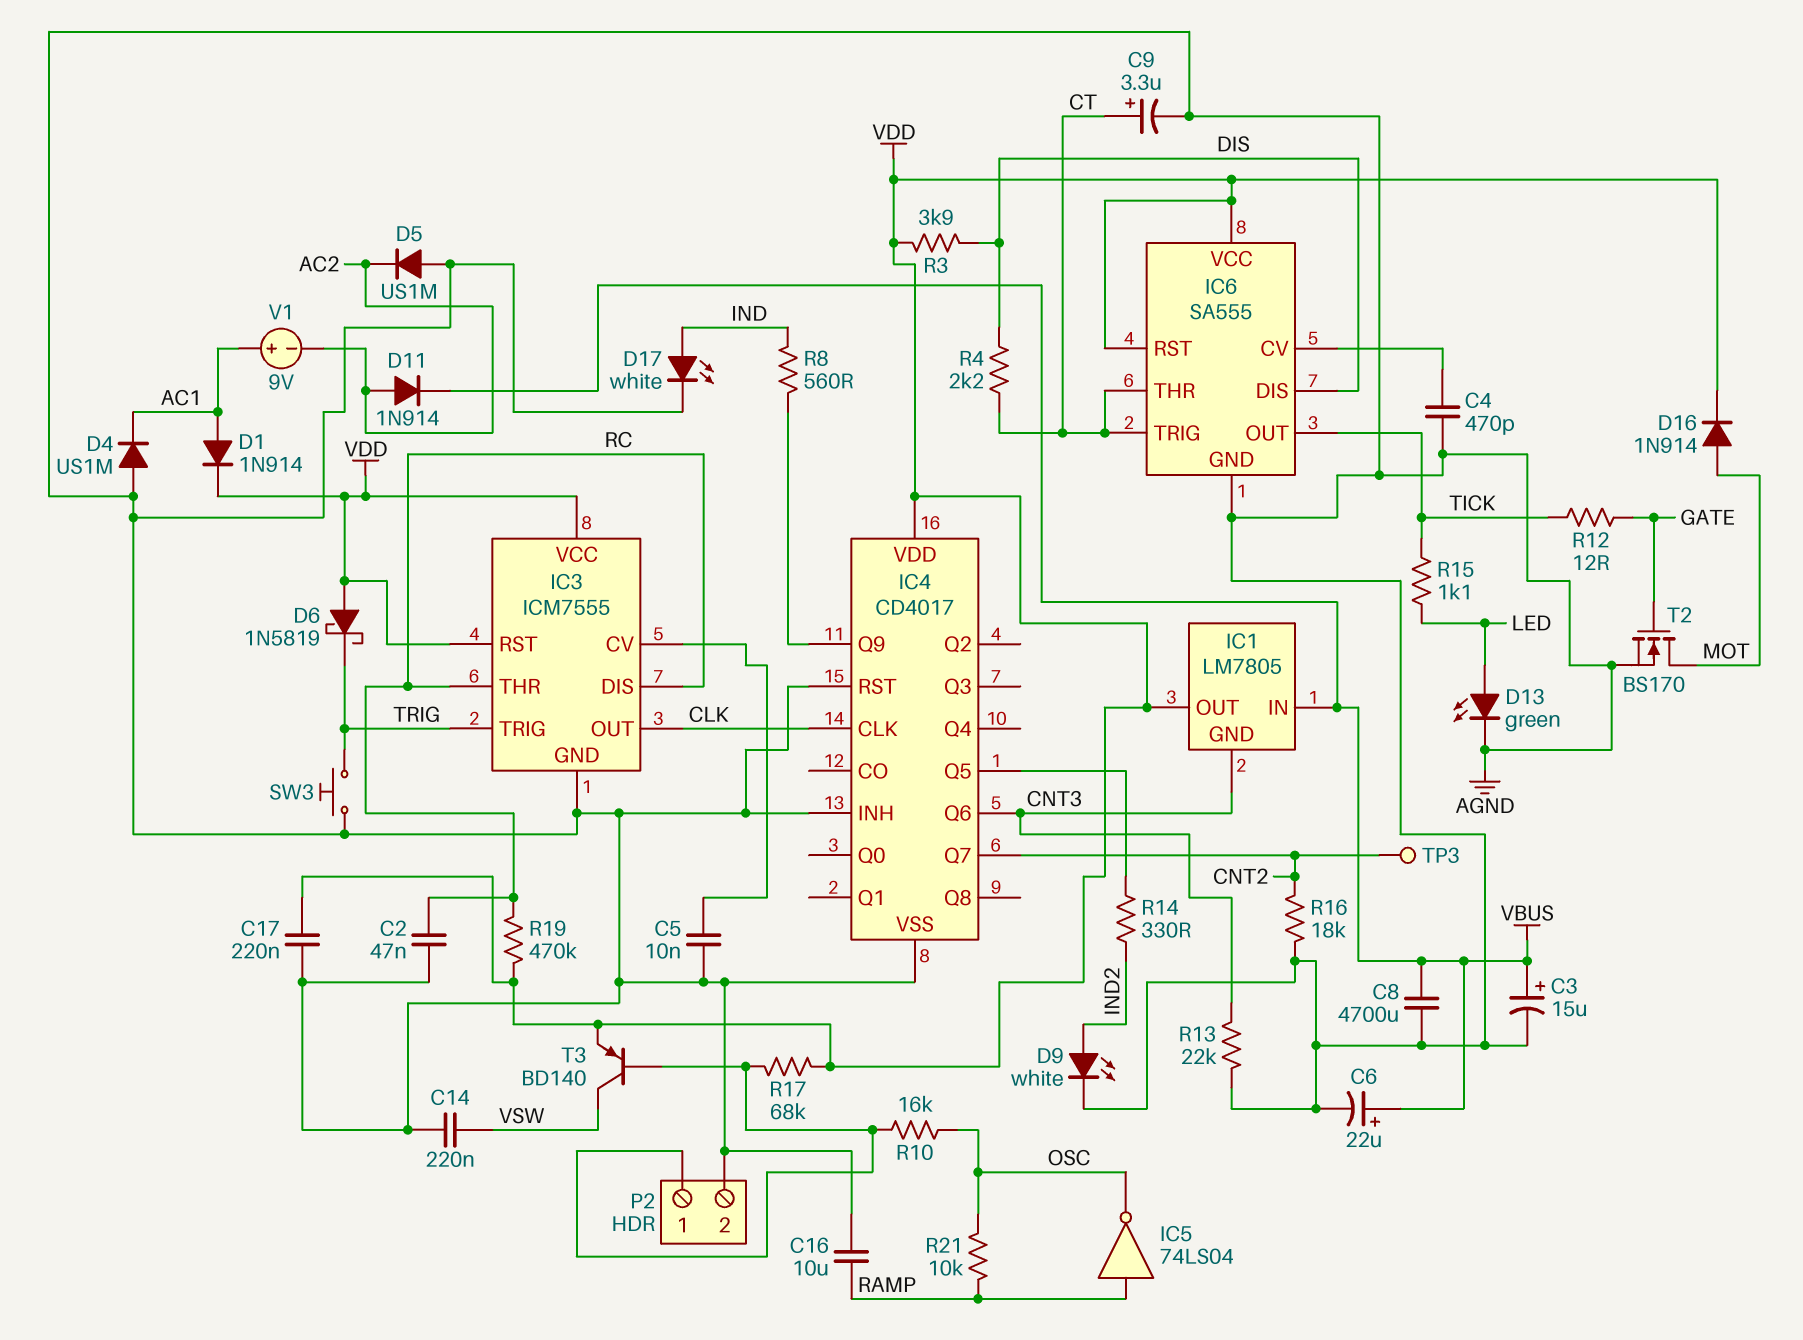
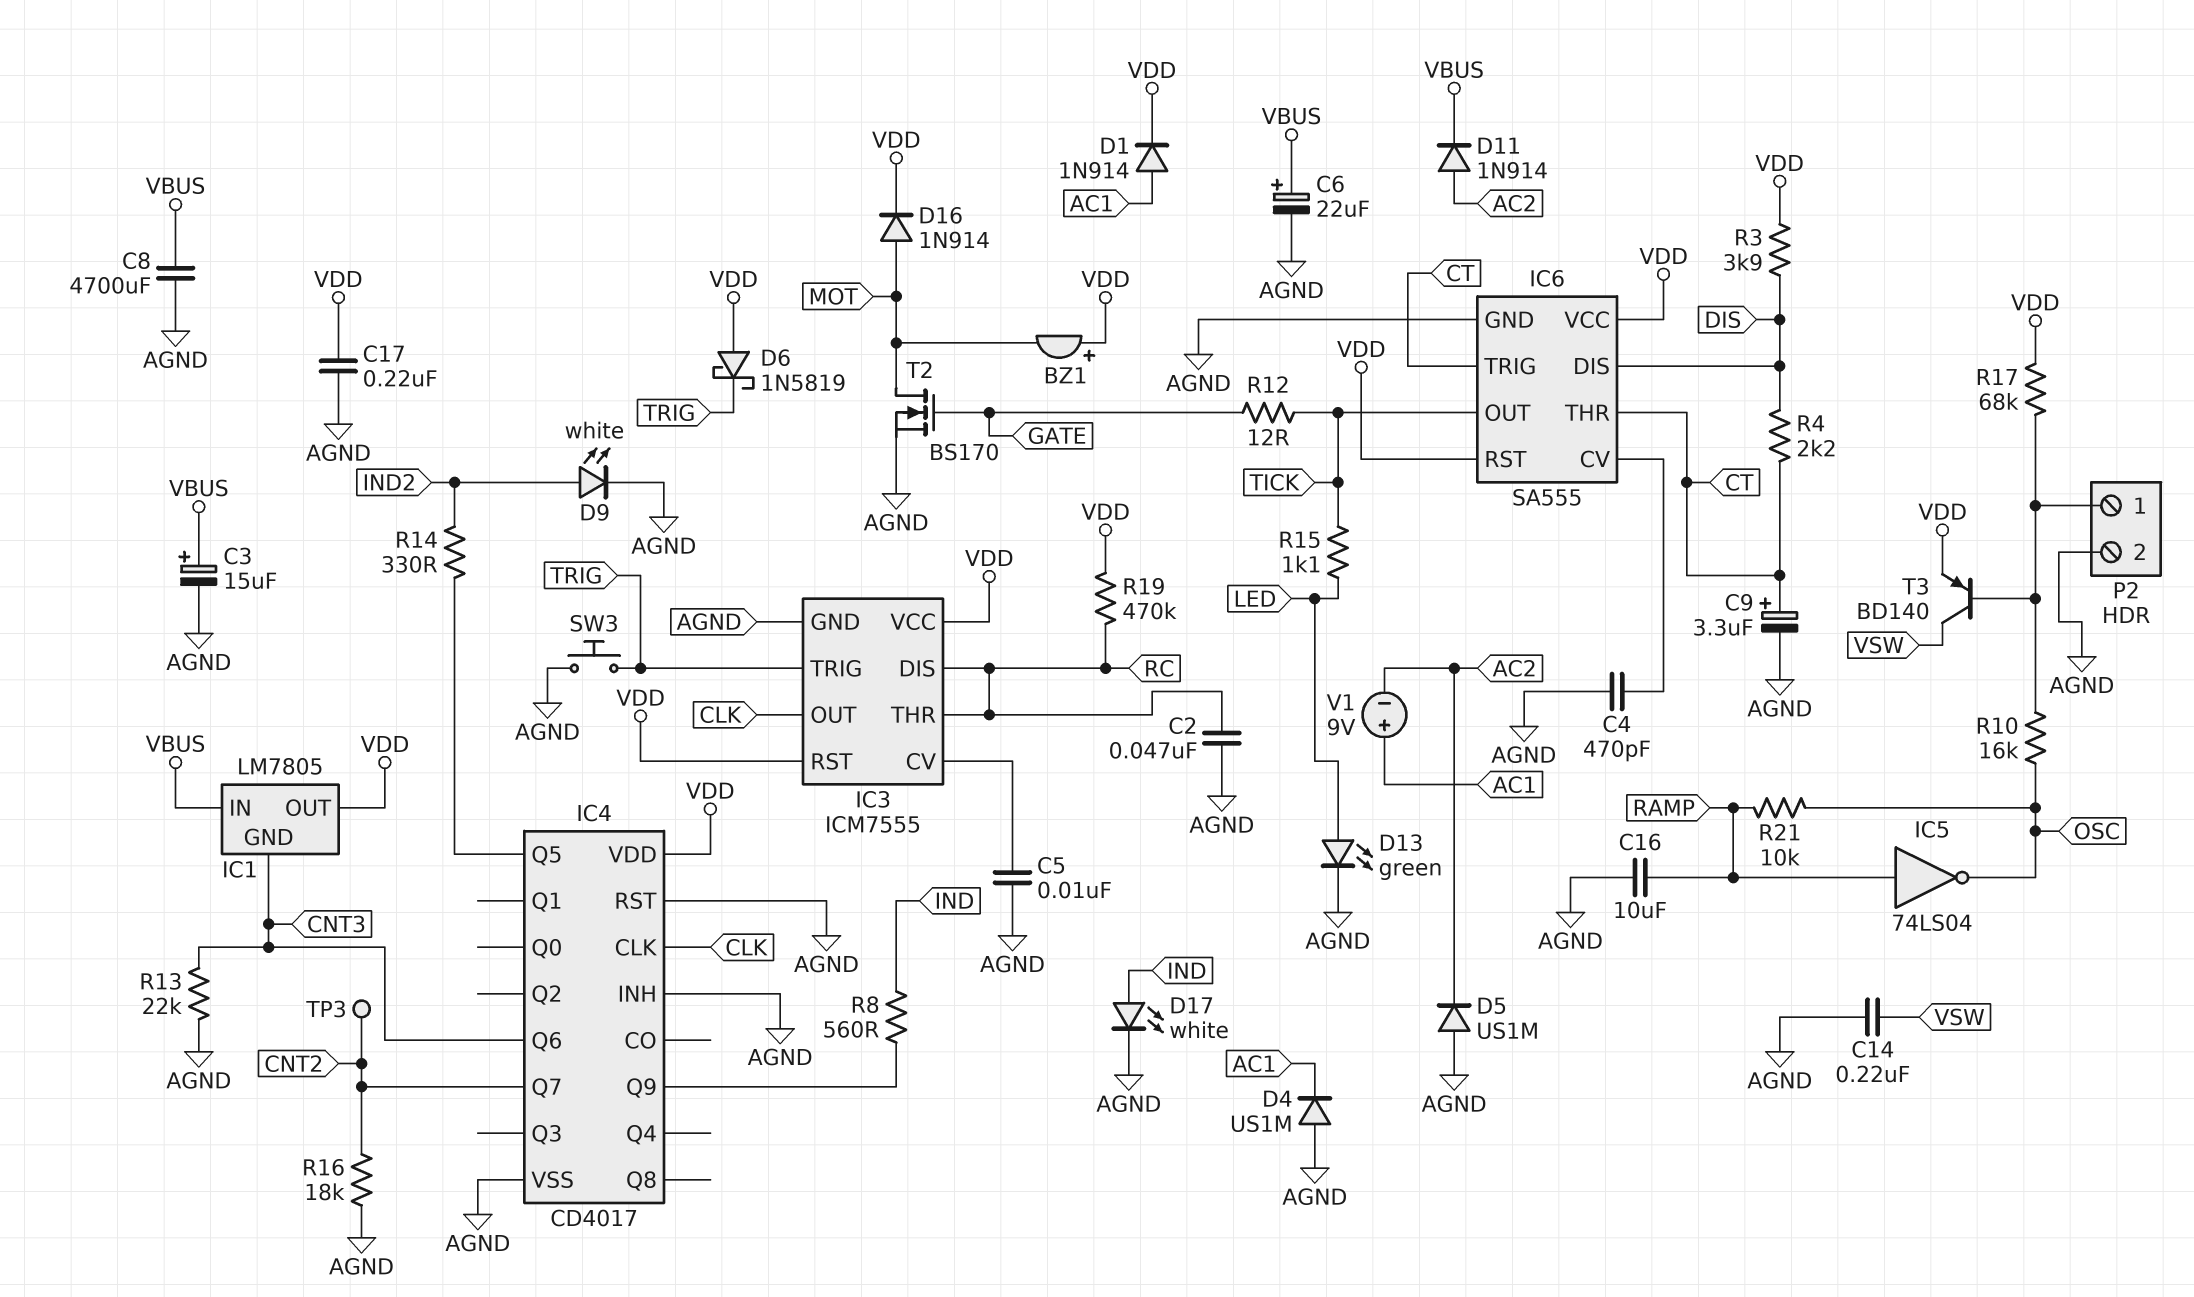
BZ1: none -> buzzer (plus VDD, minus MOT)

